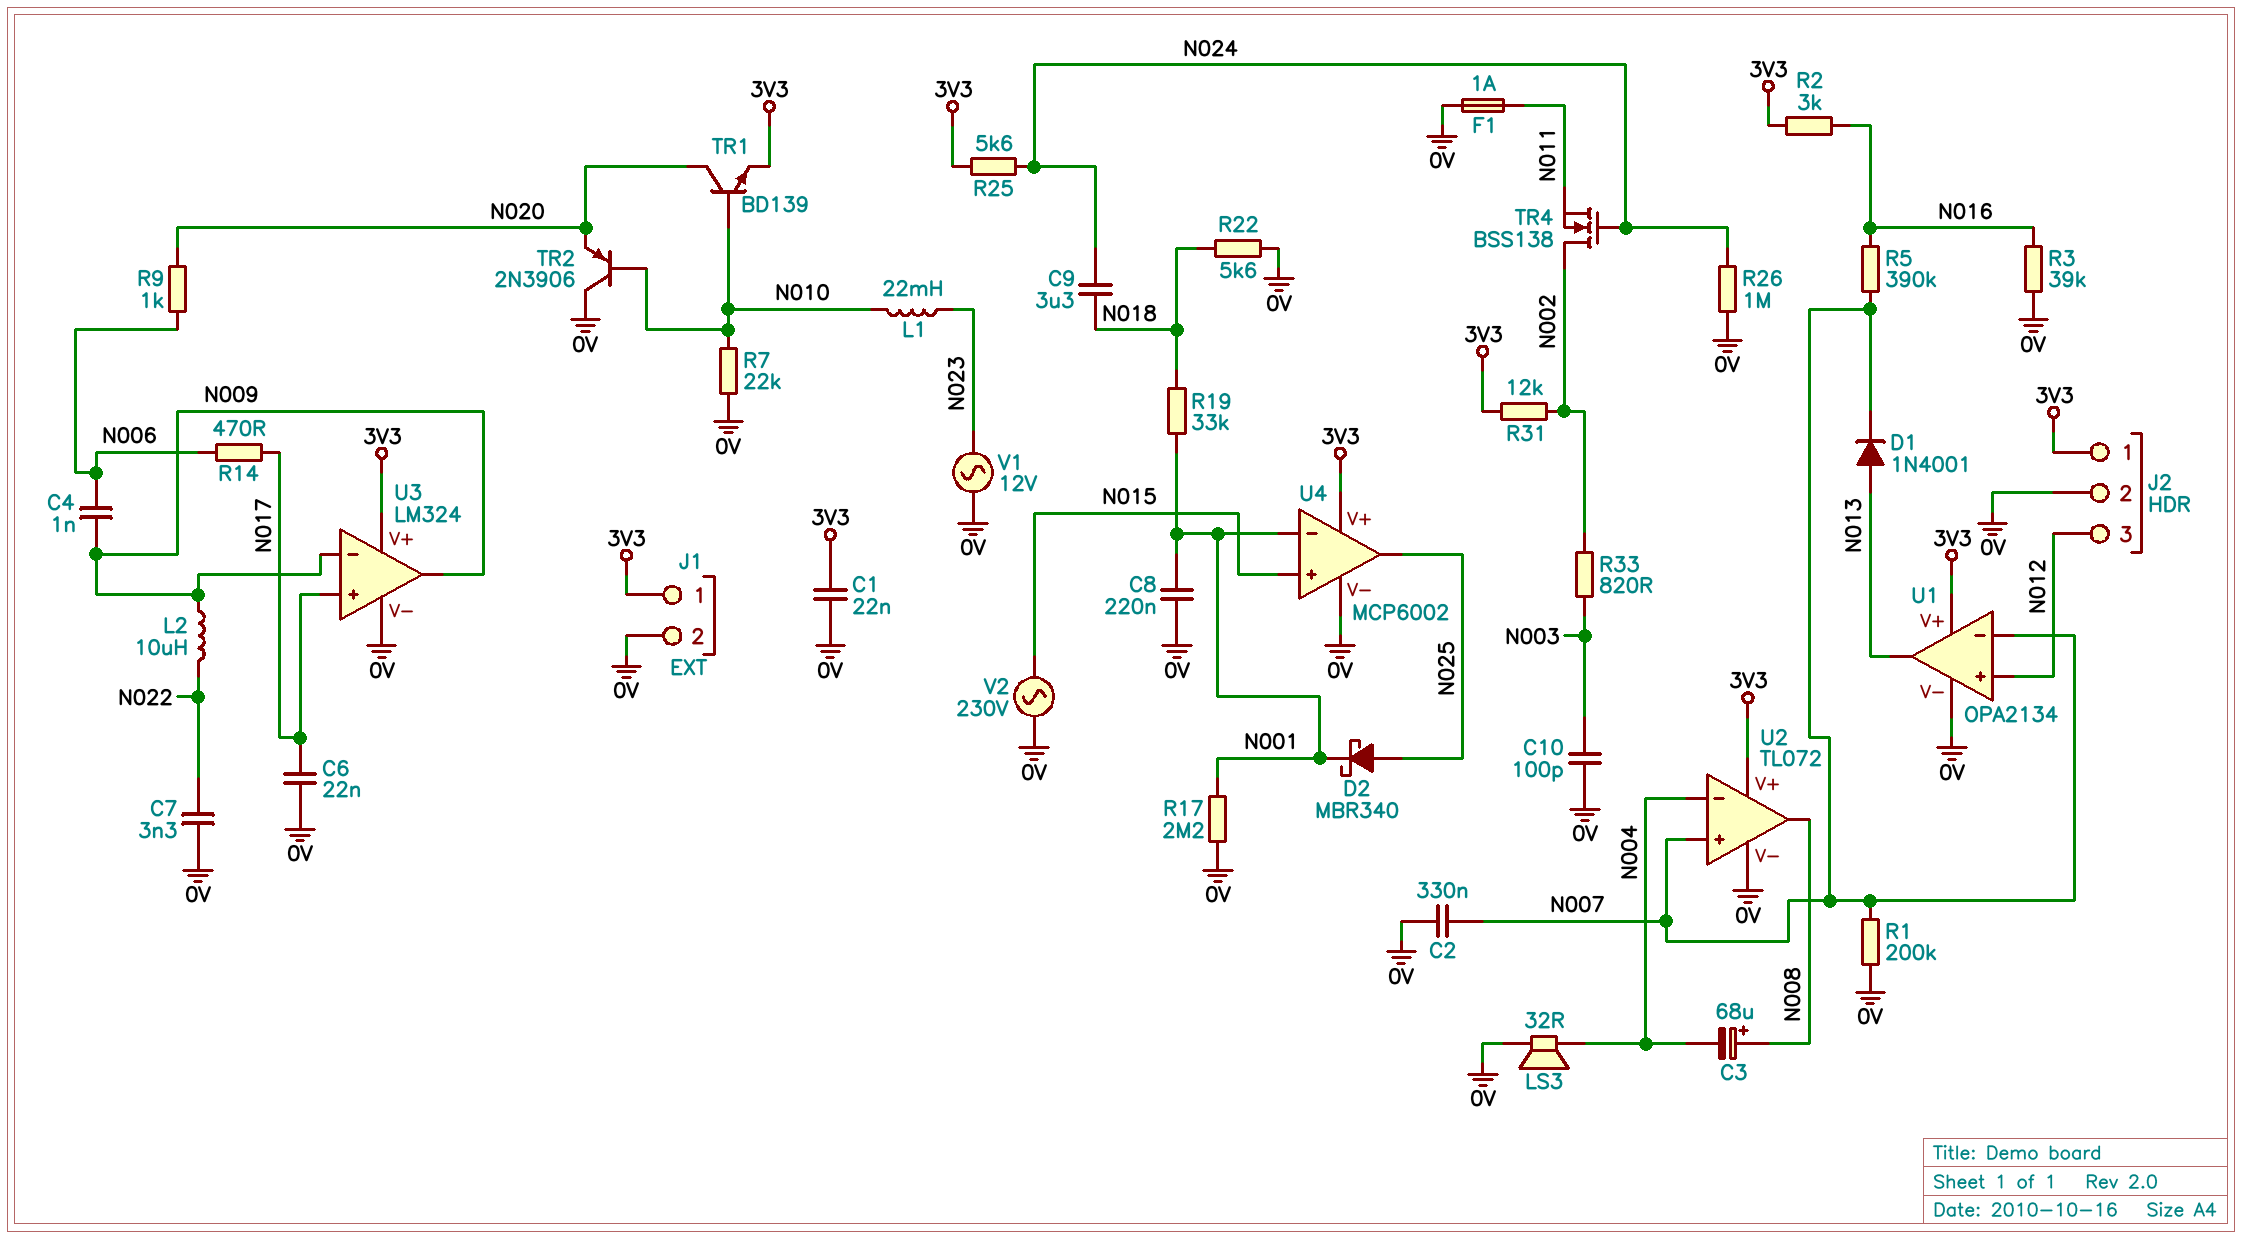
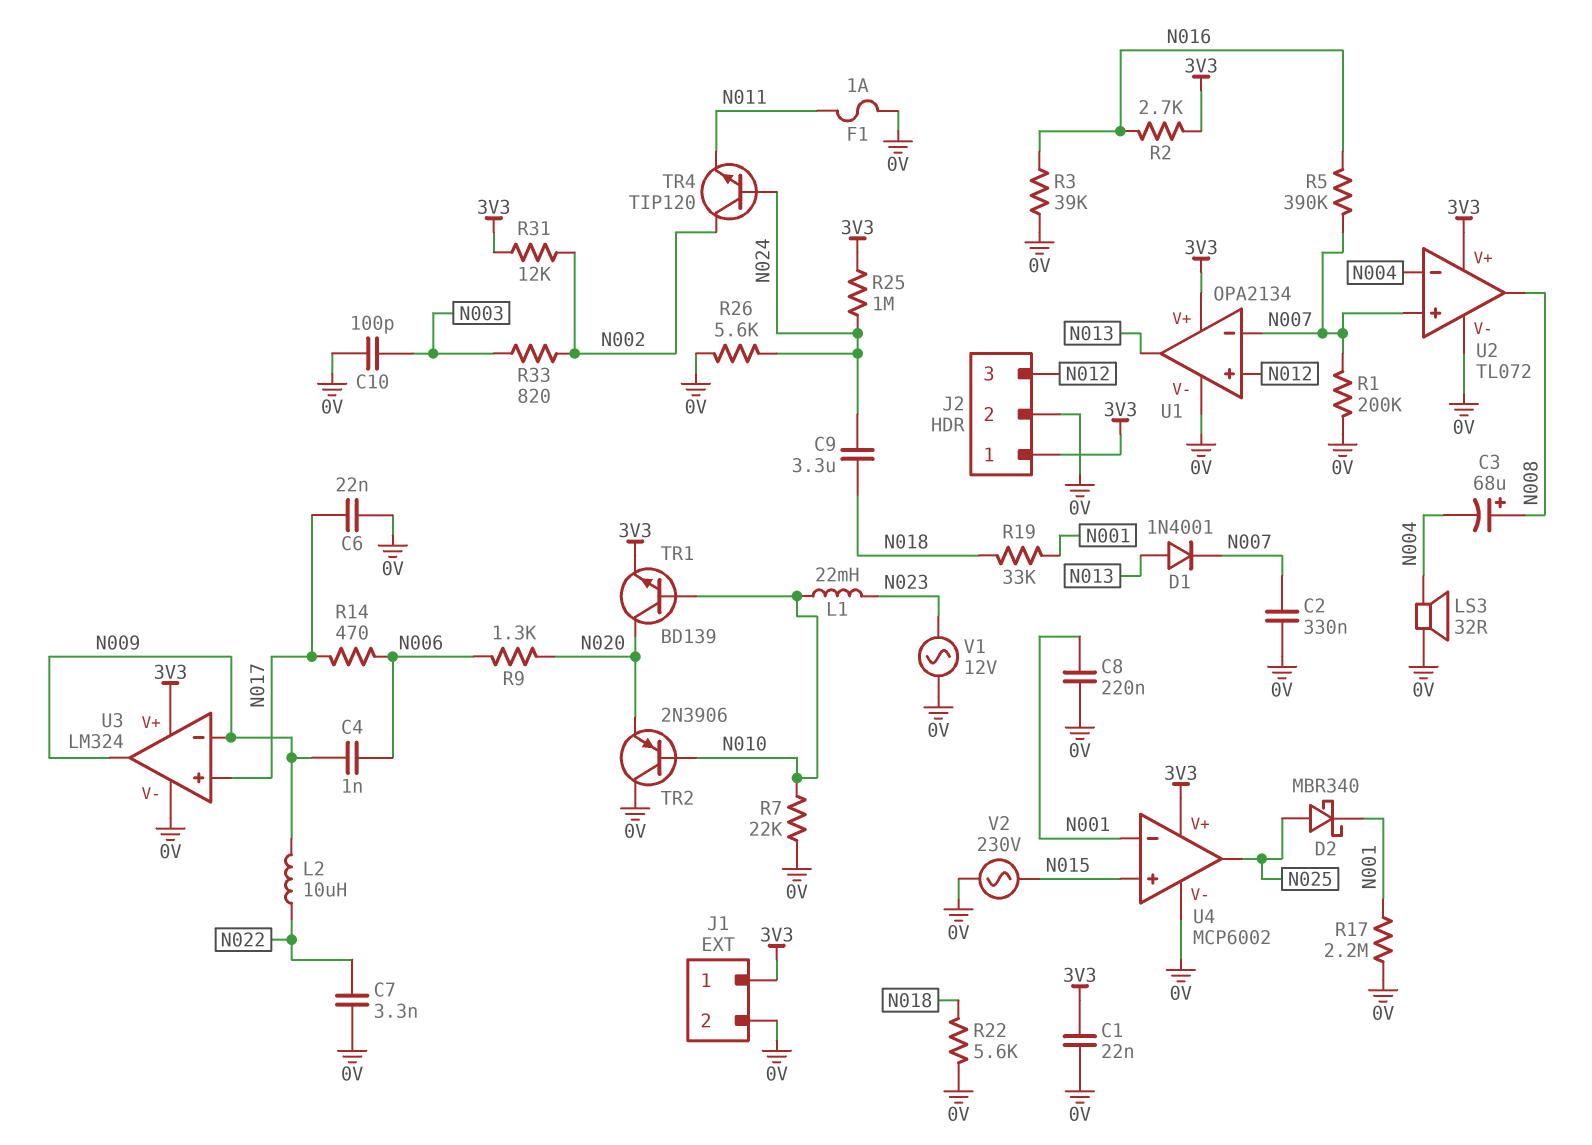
R2: 3k (3V3, N016) -> 2.7k (3V3, N016)
R9: 1k (N006, N020) -> 1.3k (N006, N020)
R25: 5.6k (3V3, N024) -> 1M (3V3, N024)
R26: 1M (0V, N024) -> 5.6k (0V, N024)
TR4: NMOS BSS138 (G N024, D N002, S N011) -> NPN TIP120 (B N024, C N002, E N011)

